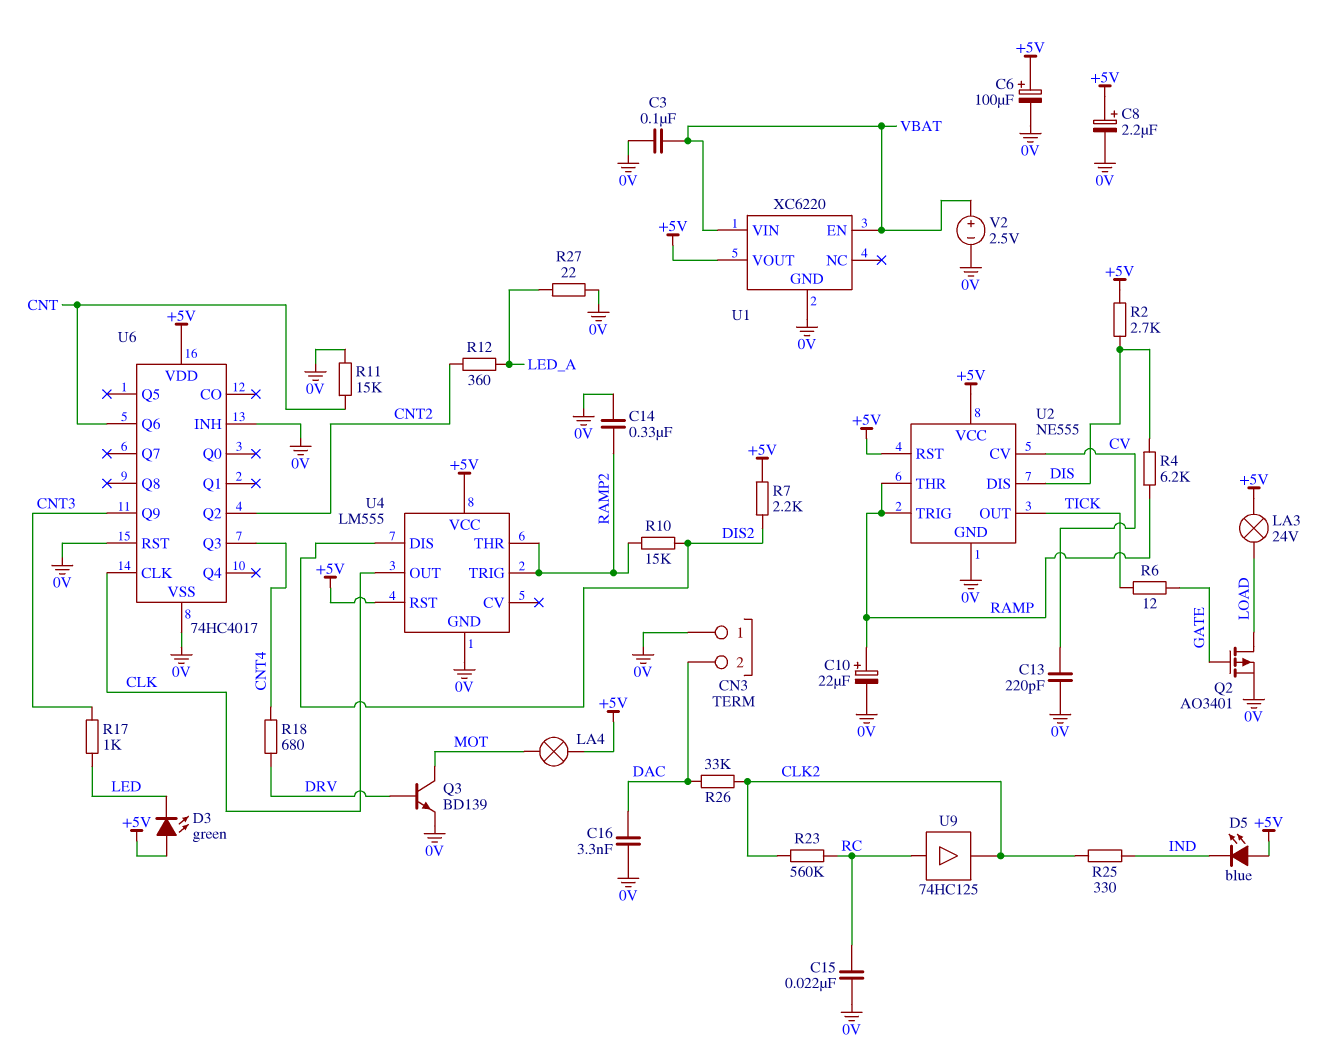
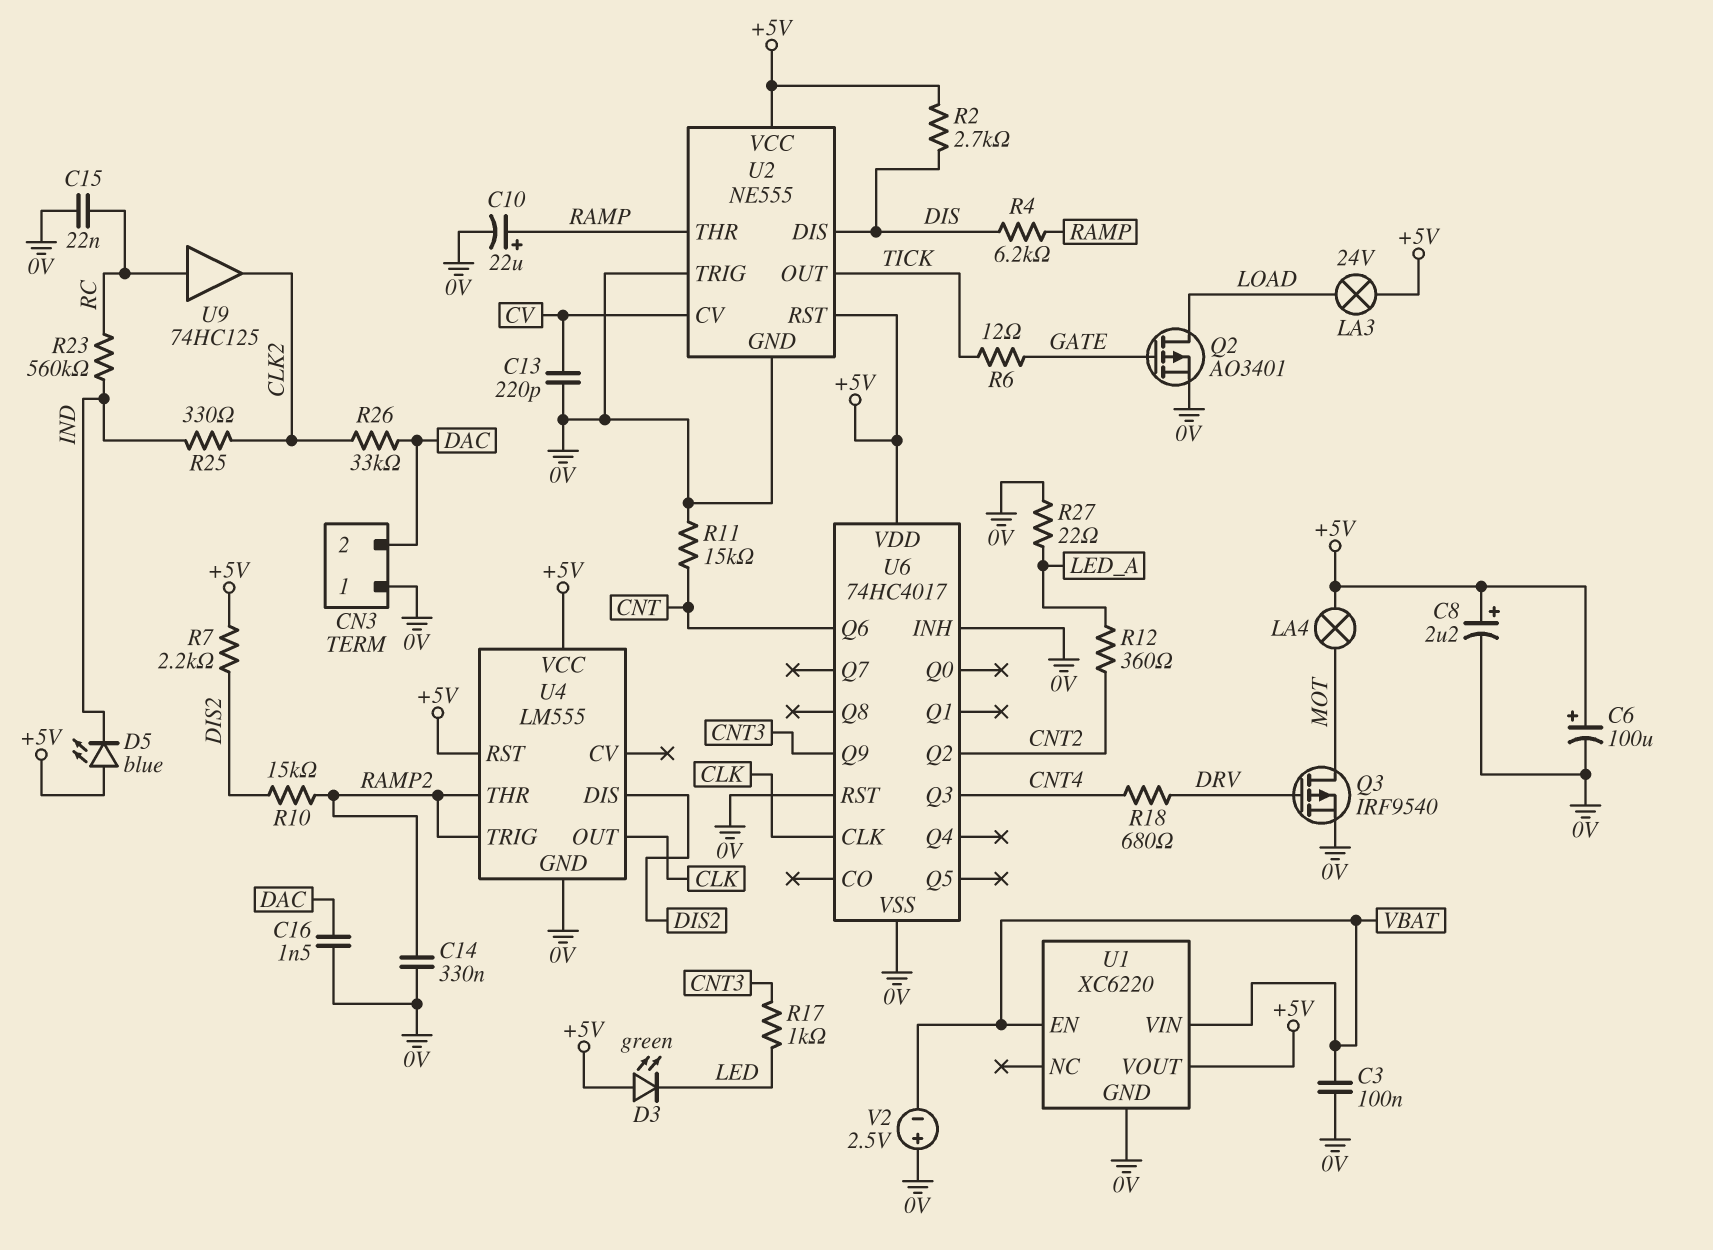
C16: 3.3nF (0V, DAC) -> 1.5nF (0V, DAC)
Q3: NPN BD139 (B DRV, C MOT, E 0V) -> PMOS IRF9540 (G DRV, D MOT, S 0V)
R23: 560k (CLK2, RC) -> 560k (IND, RC)
U2 pin TRIG: RAMP -> 0V
V2: 2.5V (plus VBAT, minus 0V) -> 2.5V (plus 0V, minus VBAT)

